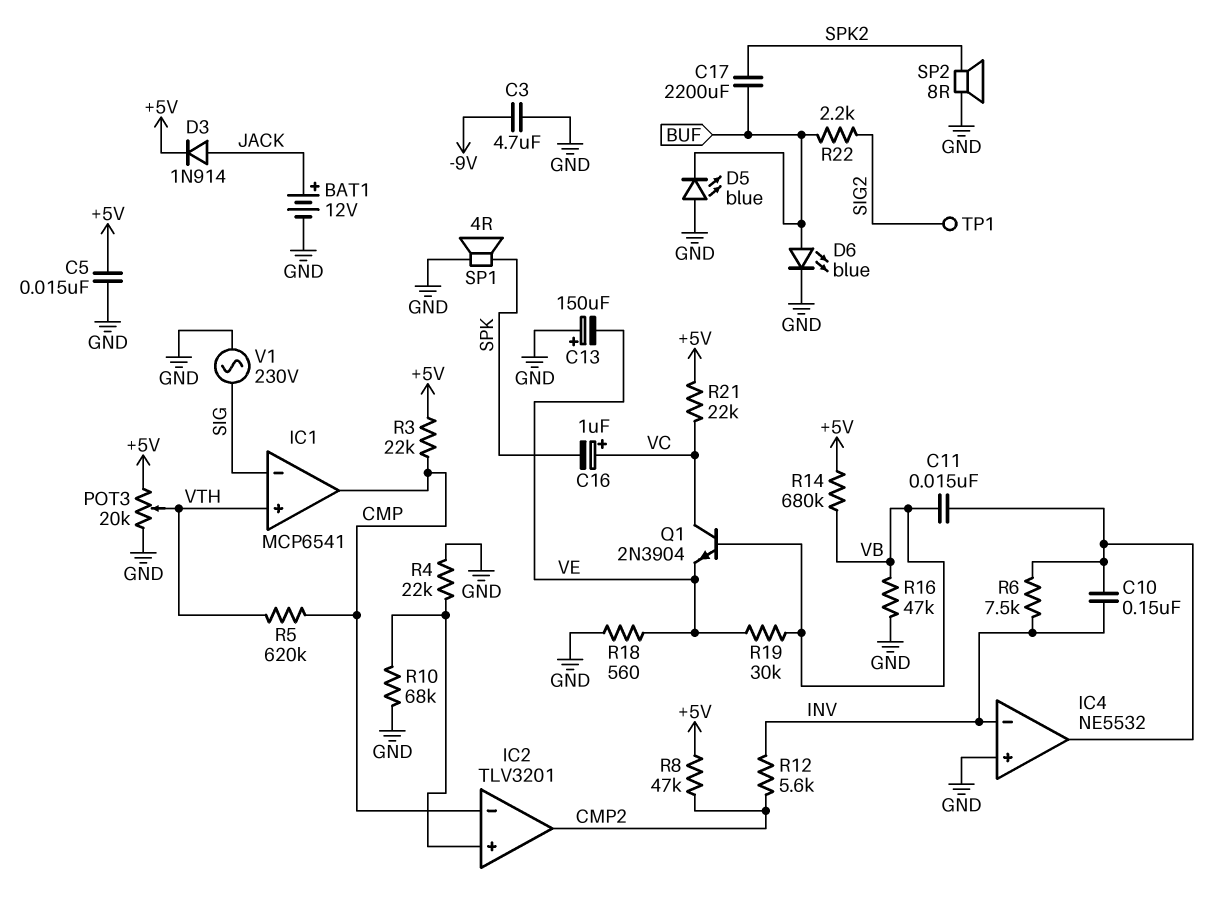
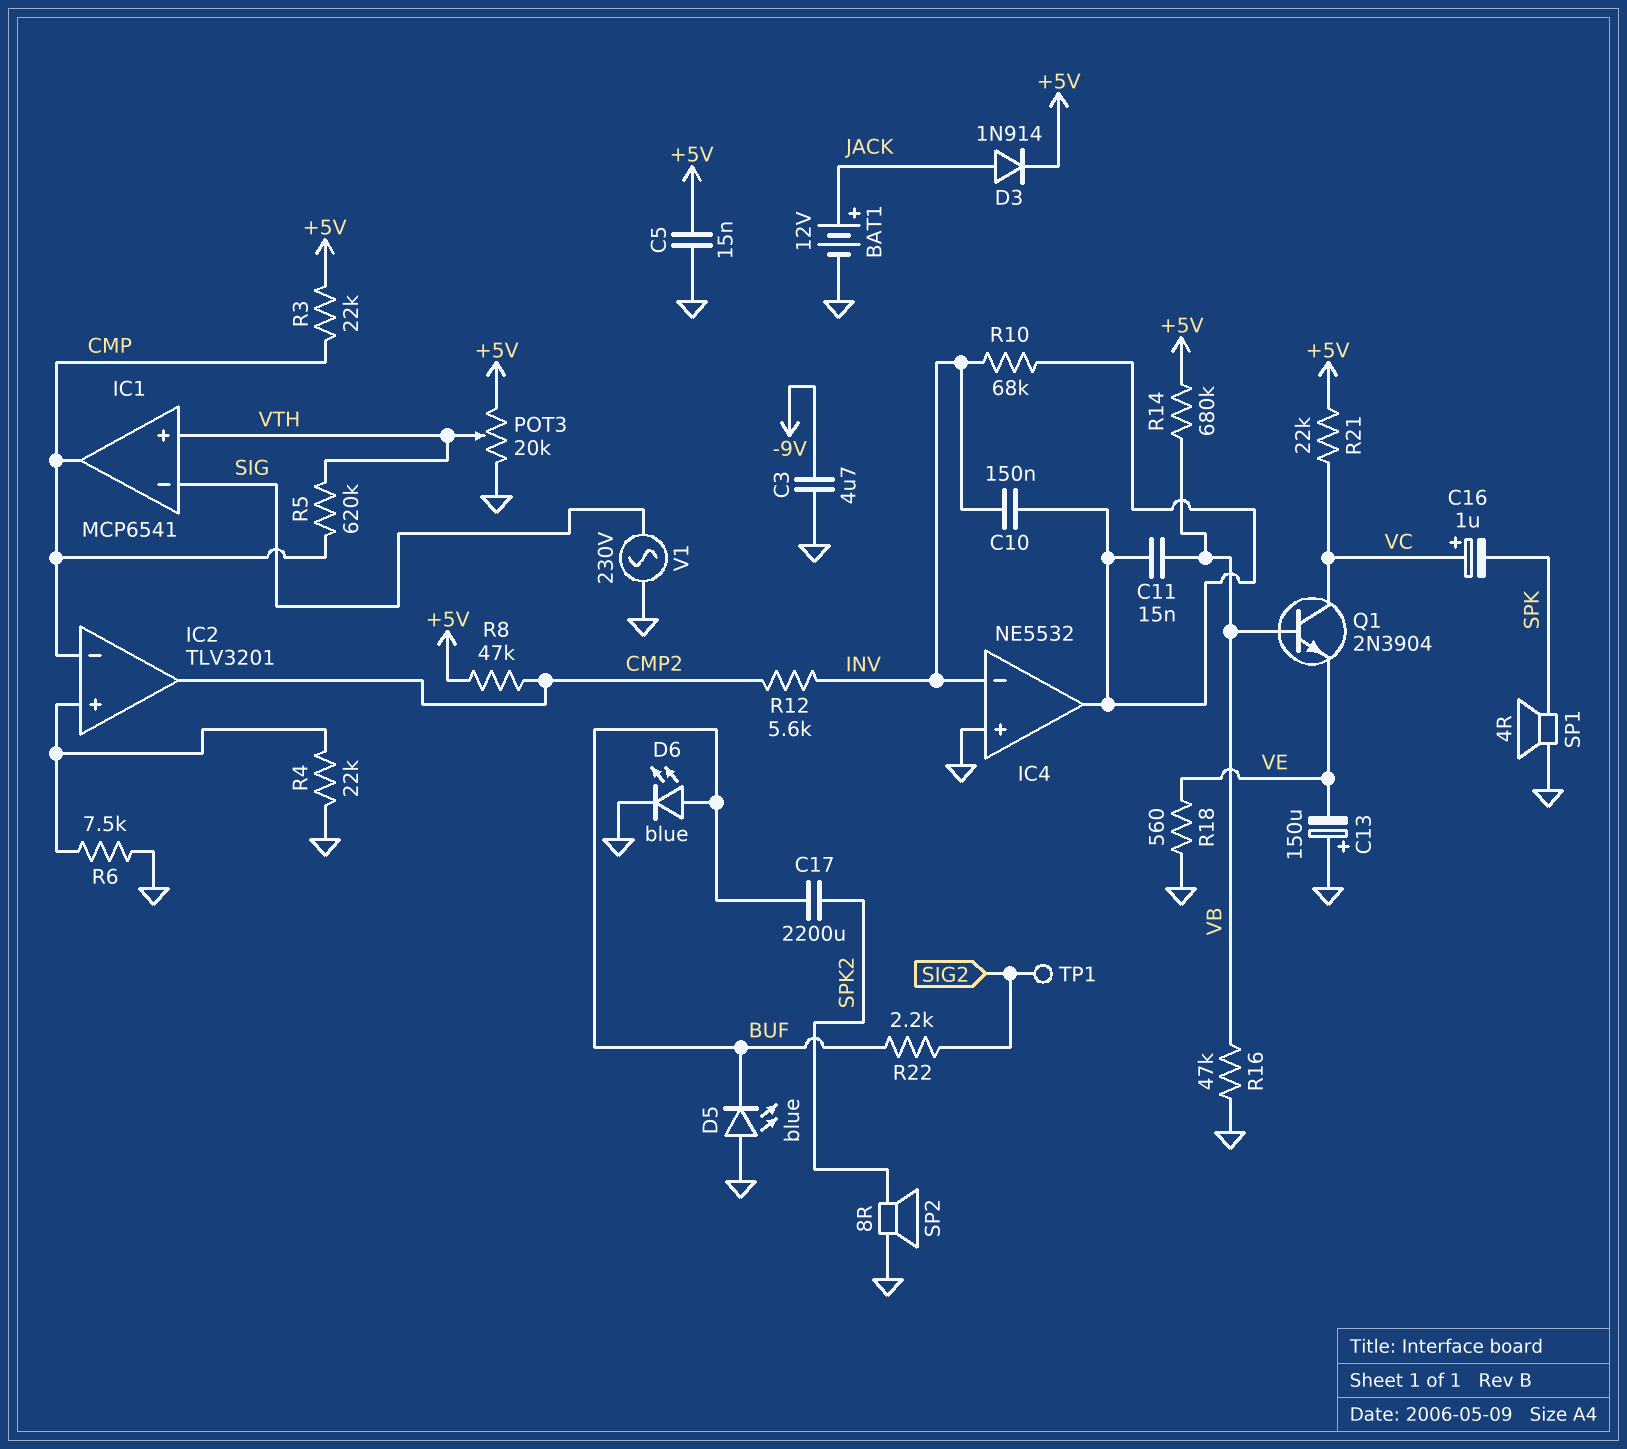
R6: 7.5k (IC4/out, INV) -> 7.5k (GND, IC2/in+)
R10: 68k (GND, IC2/in+) -> 68k (IC4/out, INV)
R19: 30k (VB, VE) -> none

